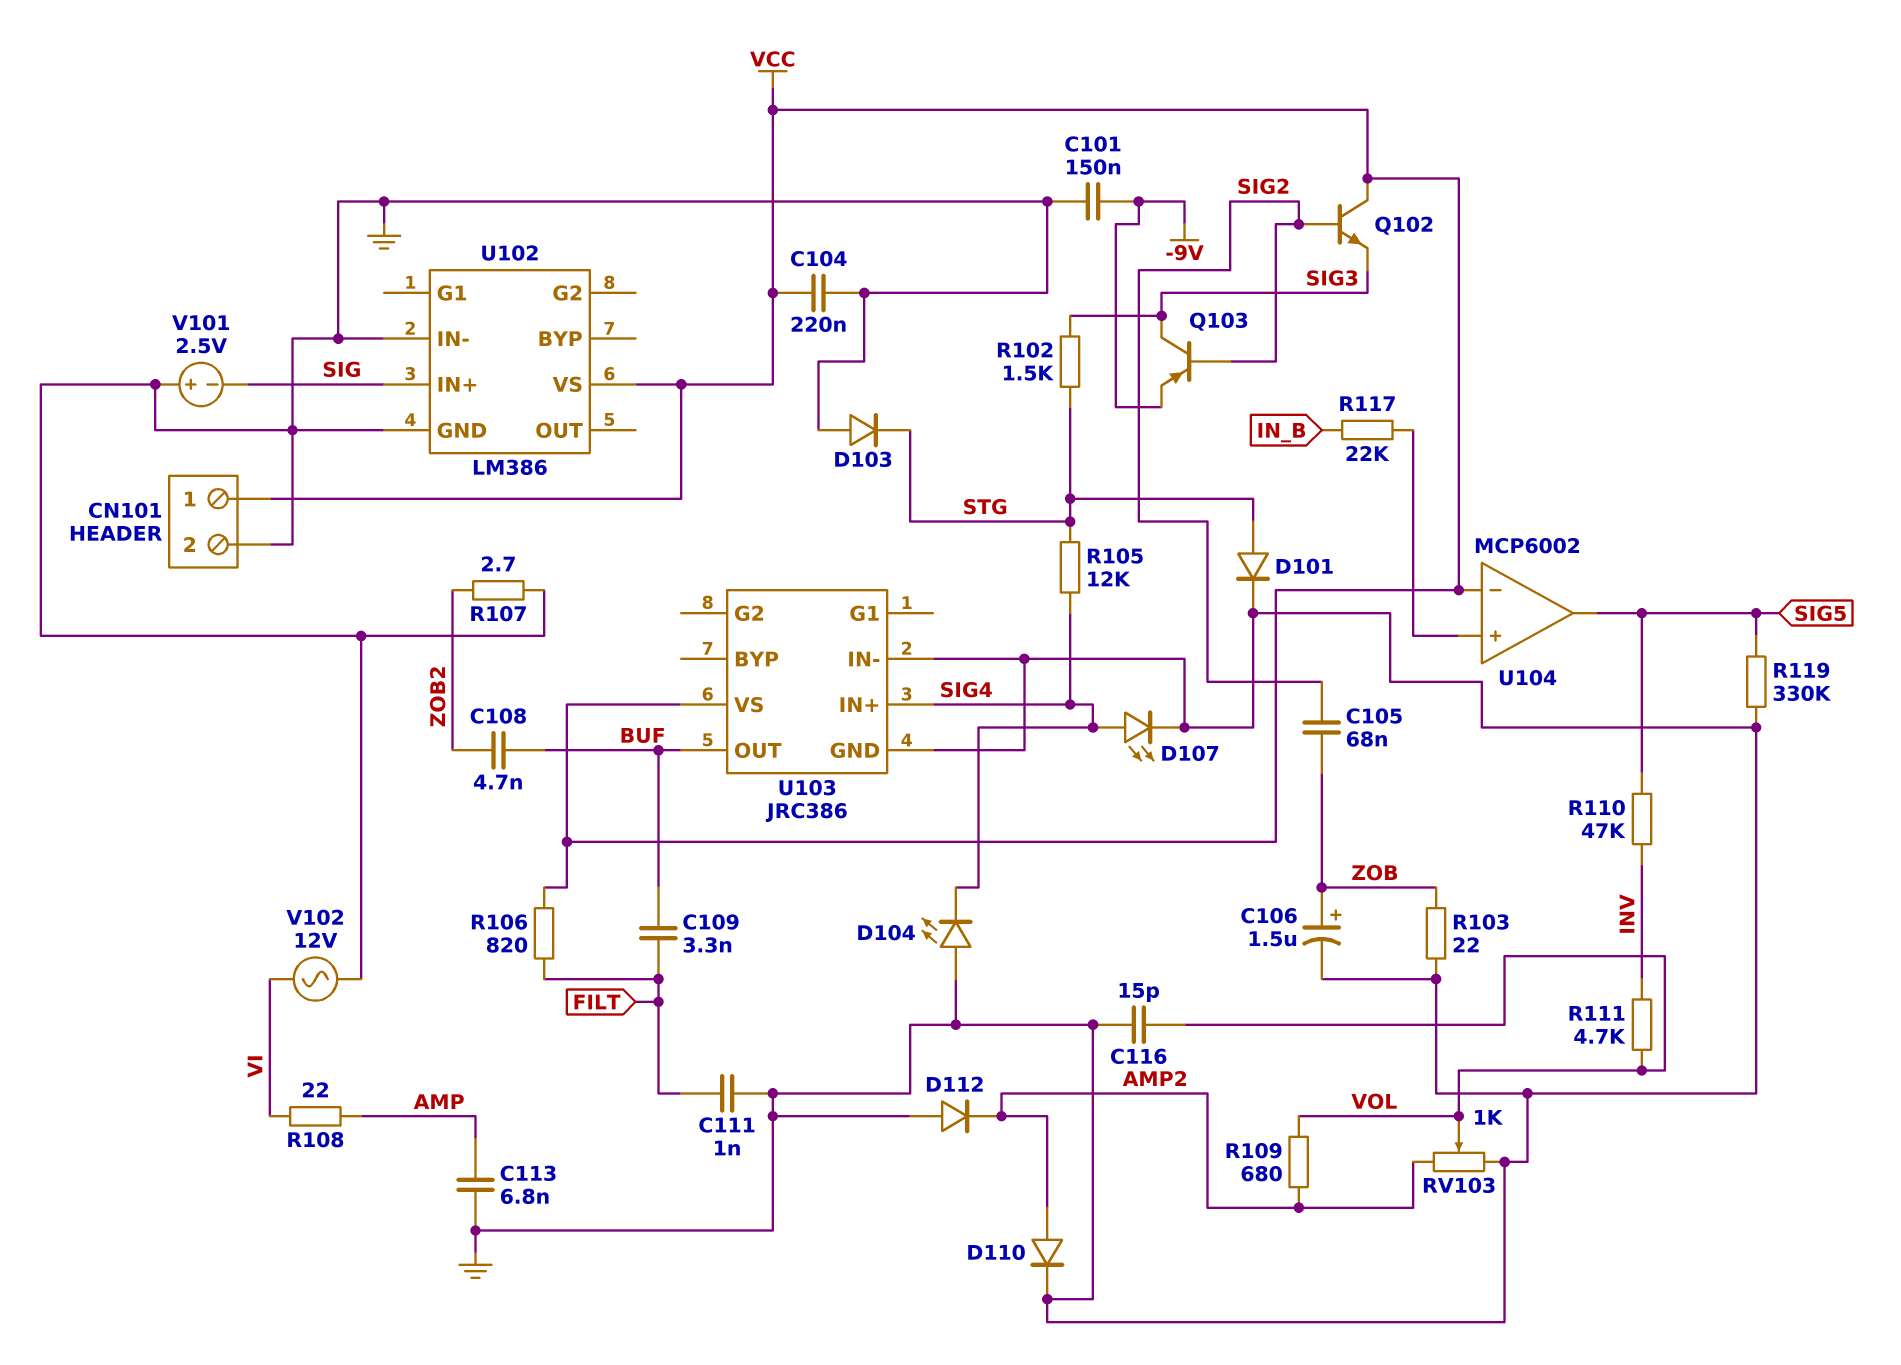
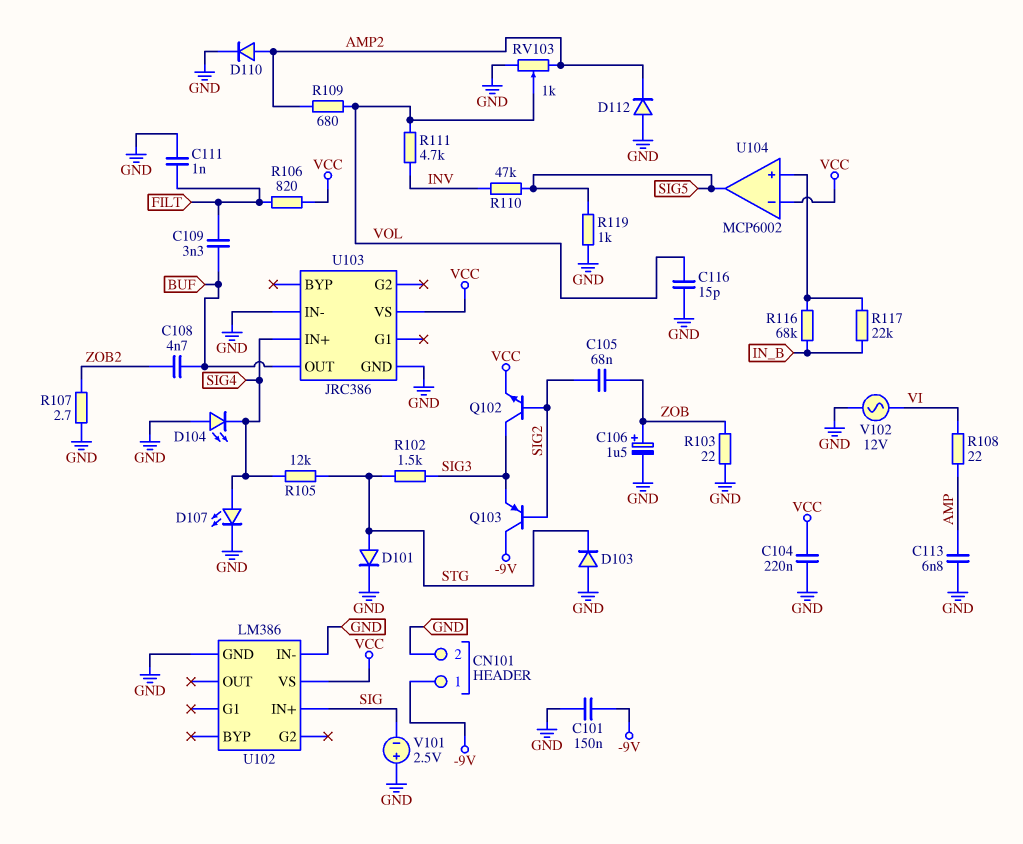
CN101 pin 1: VCC -> -9V
Q102: NPN (B SIG2, C VCC, E SIG3) -> NPN (B SIG2, C SIG3, E VCC)
Q103: PNP (B SIG2, C SIG3, E -9V) -> PNP (B SIG2, C -9V, E SIG3)
R116: none -> 68k (IN_B, U104/in+)
R119: 330k (GND, SIG5) -> 1k (GND, SIG5)

